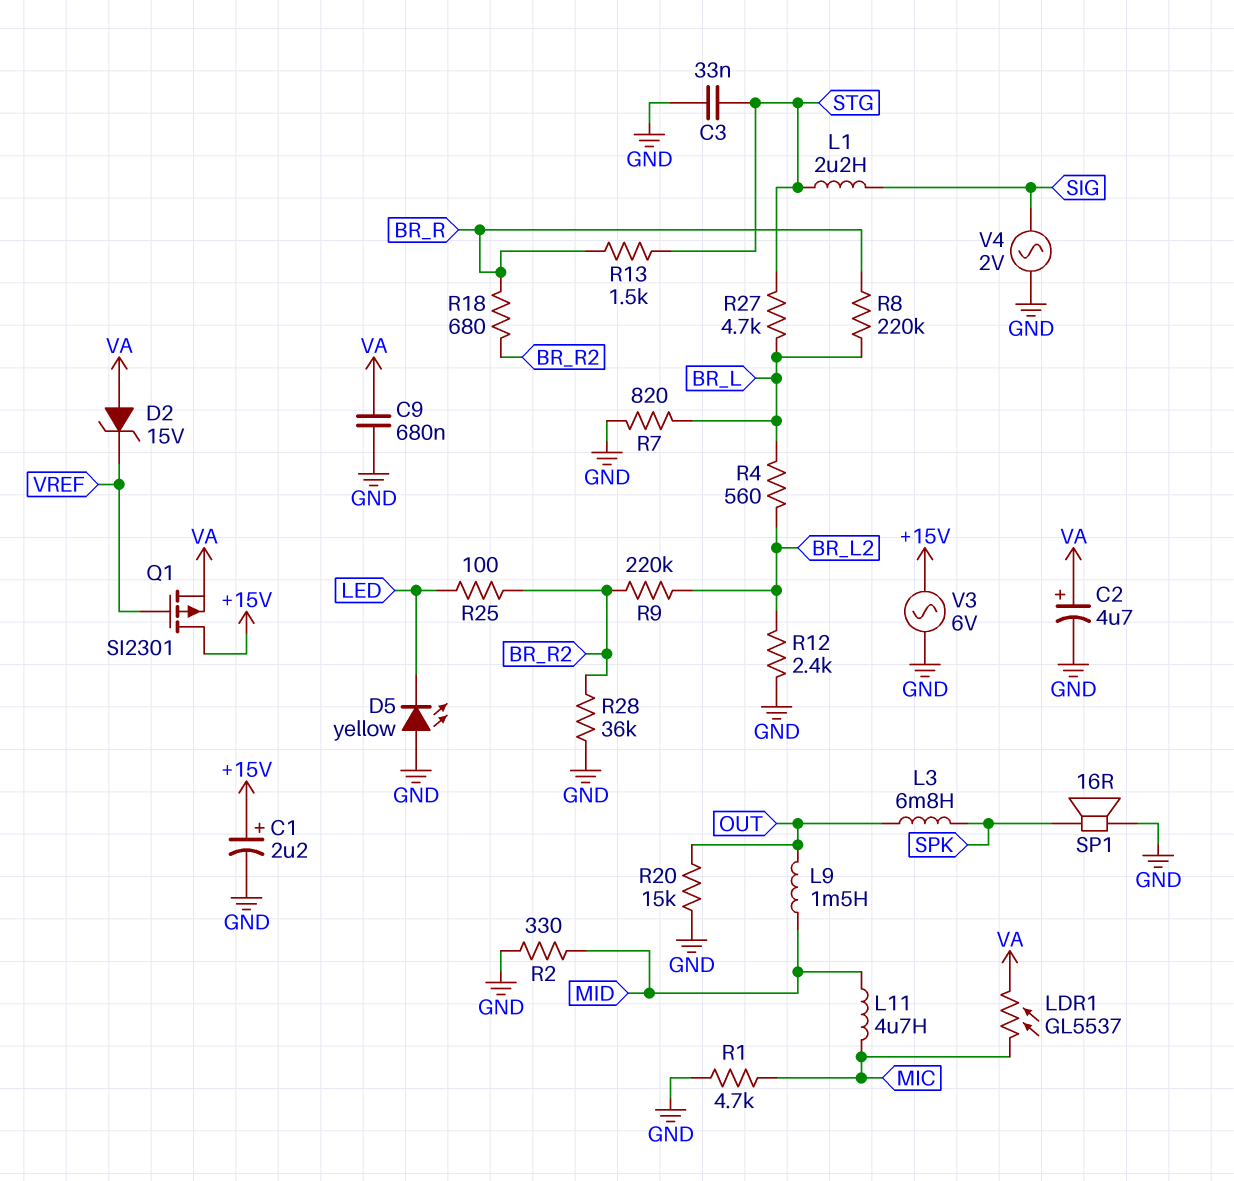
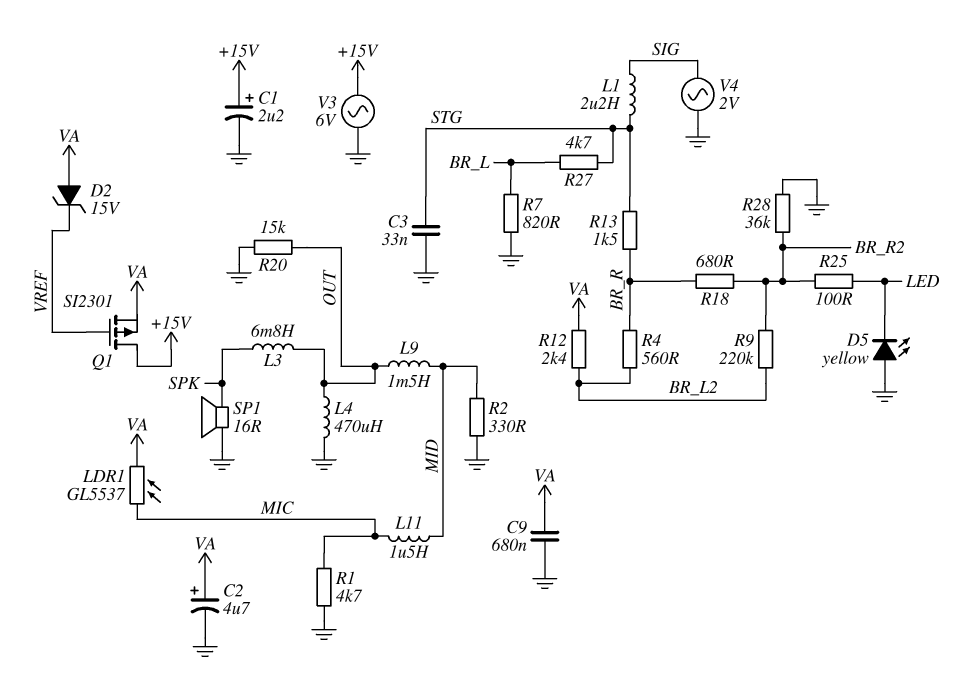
L4: none -> 470uH (GND, OUT)
L11: 4.7uH (MIC, MID) -> 1.5uH (MIC, MID)
R4: 560 (BR_L, BR_L2) -> 560 (BR_L2, BR_R)
R8: 220k (BR_L, BR_R) -> none
R12: 2.4k (BR_L2, GND) -> 2.4k (BR_L2, VA)

